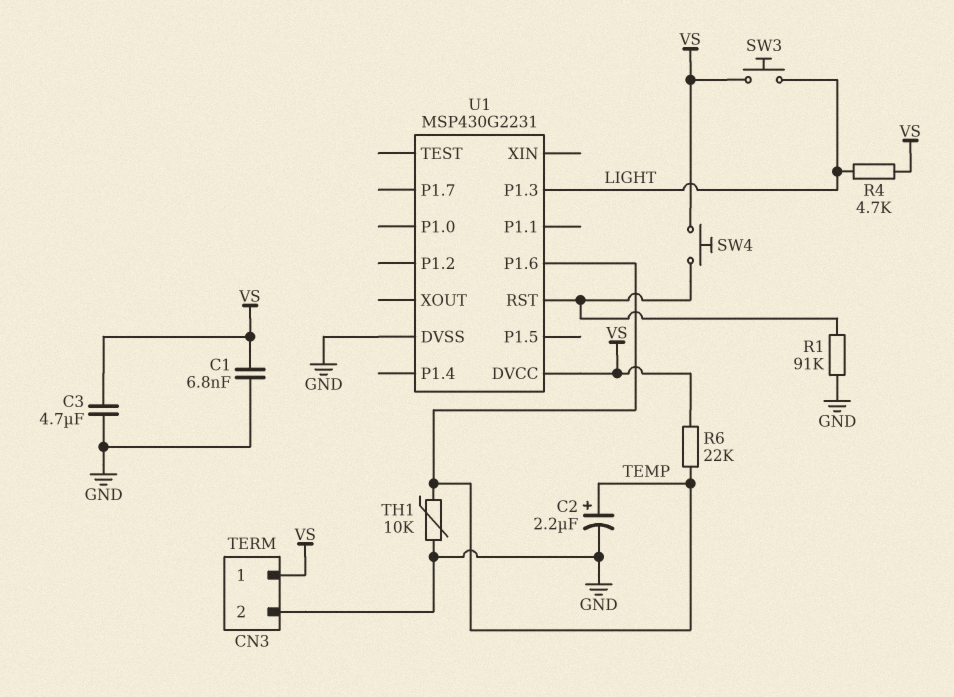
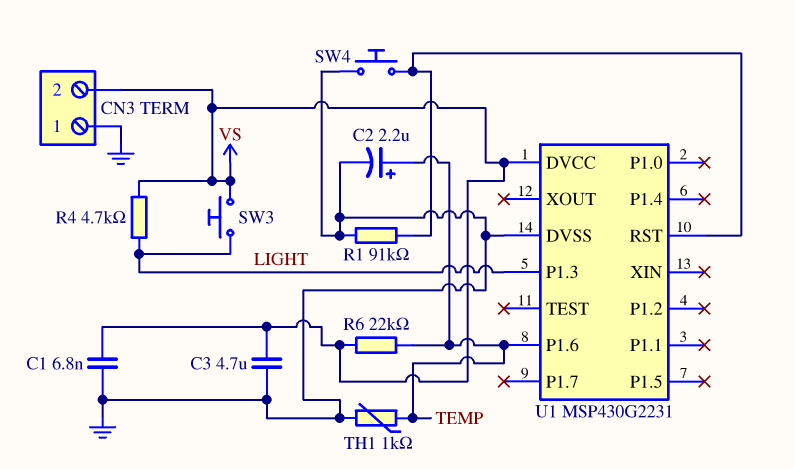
CN3 pin 1: VS -> GND
CN3 pin 2: GND -> VS
SW4: button (U1/RST, VS) -> button (GND, U1/RST)
TH1: 10k (GND, TEMP) -> 1k (GND, TEMP)

